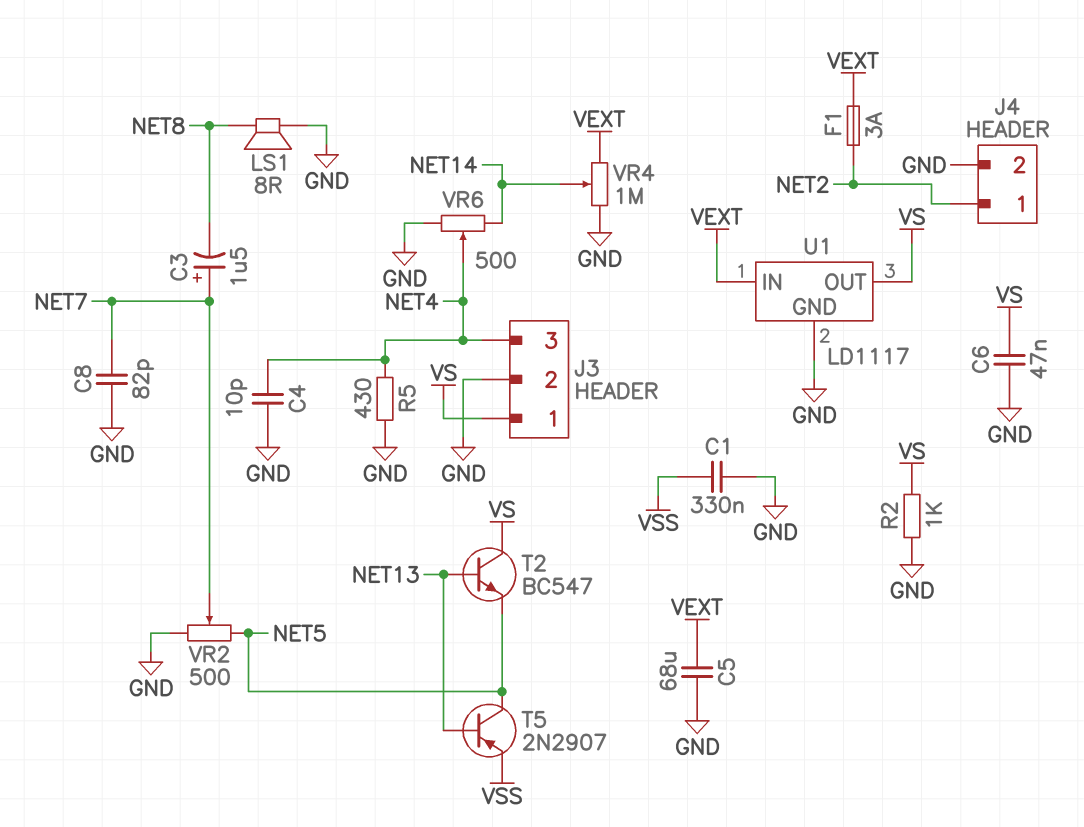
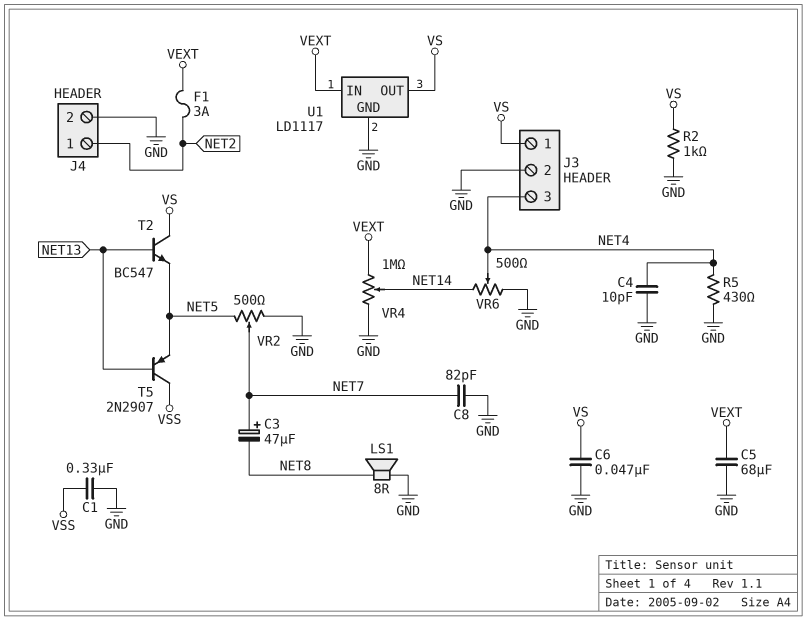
C3: 1.5uF (plus NET7, minus NET8) -> 47uF (plus NET7, minus NET8)
T5: PNP 2N2907 (B NET13, C NET5, E VSS) -> PNP 2N2907 (B NET13, C VSS, E NET5)

